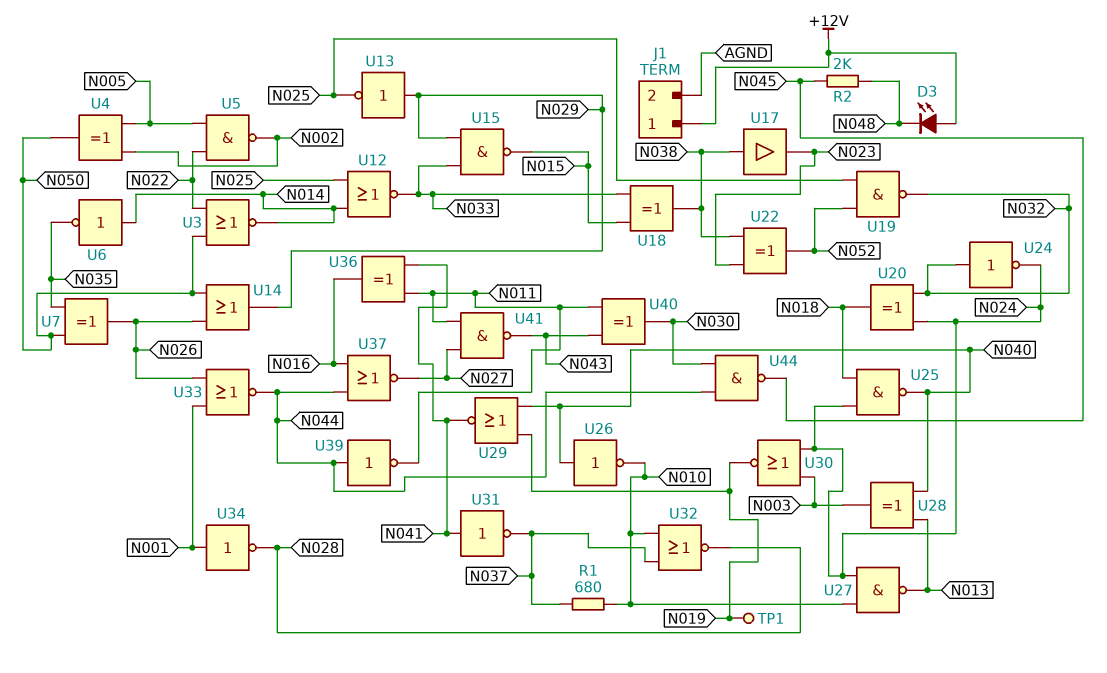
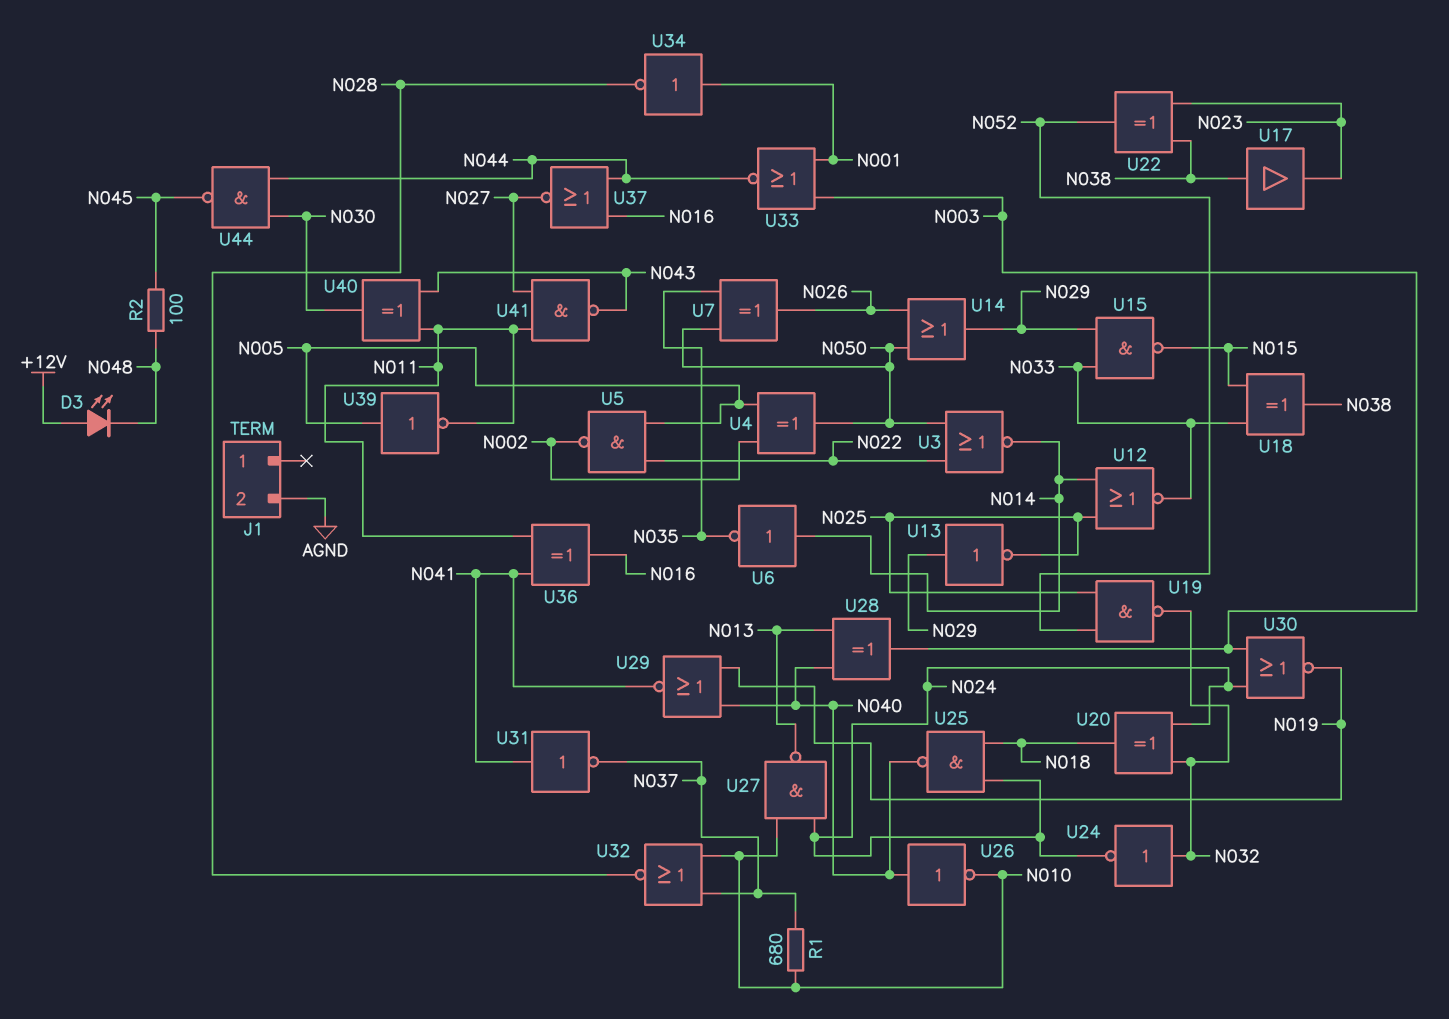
J1 pin 1: +12V -> none
R2: 2k (N045, N048) -> 100 (N045, N048)
TP1: test point (N019) -> none
U33: NOR (in N001, in N026, out N044) -> NOR (in N001, in N003, out N044)
U39: NOT (in N044, out N011) -> NOT (in N005, out N011)

